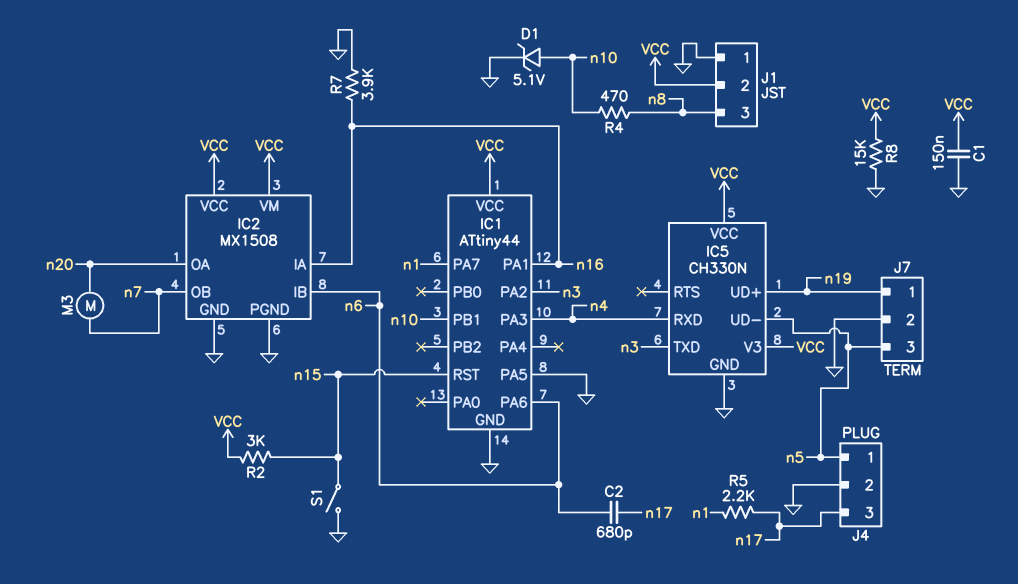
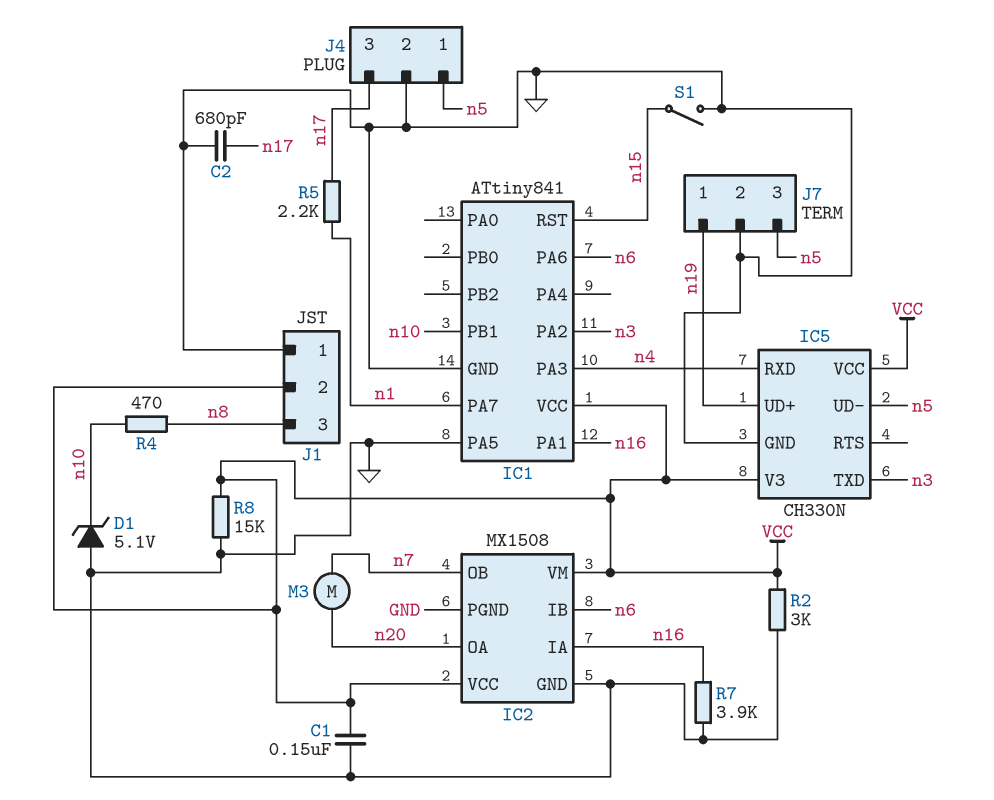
C2: 680pF (n6, n17) -> 680pF (GND, n17)
D1: zener 5.1V (A n10, K GND) -> zener 5.1V (A GND, K n10)
IC1: ATtiny44 -> ATtiny841
R2: 3k (VCC, n15) -> 3k (GND, VCC)

